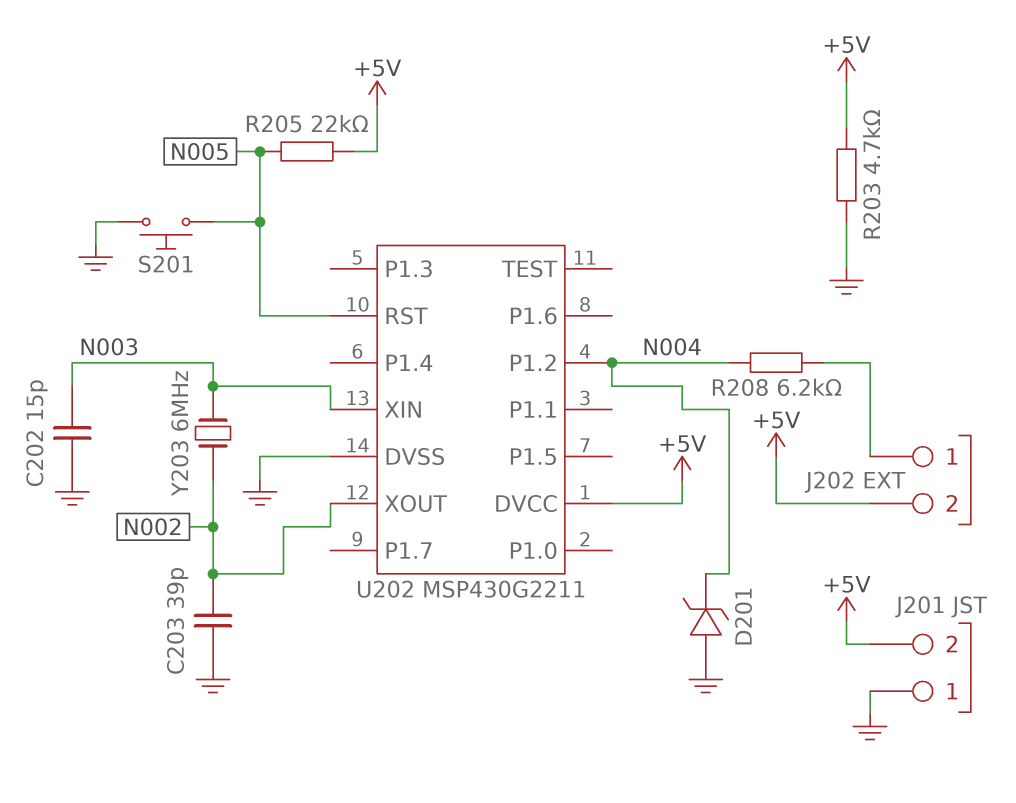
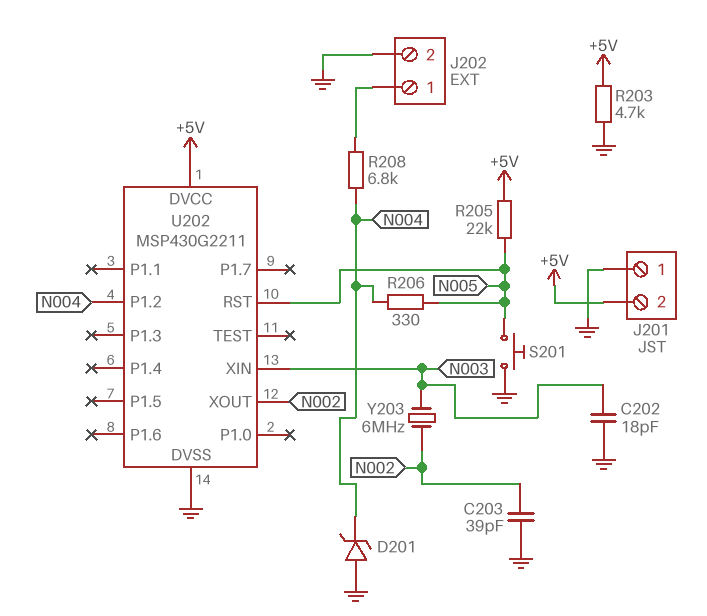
C202: 15pF (GND, N003) -> 18pF (GND, N003)
J202 pin 2: +5V -> GND
R206: none -> 330 (N004, N005)
R208: 6.2k (J202/1, N004) -> 6.8k (J202/1, N004)

